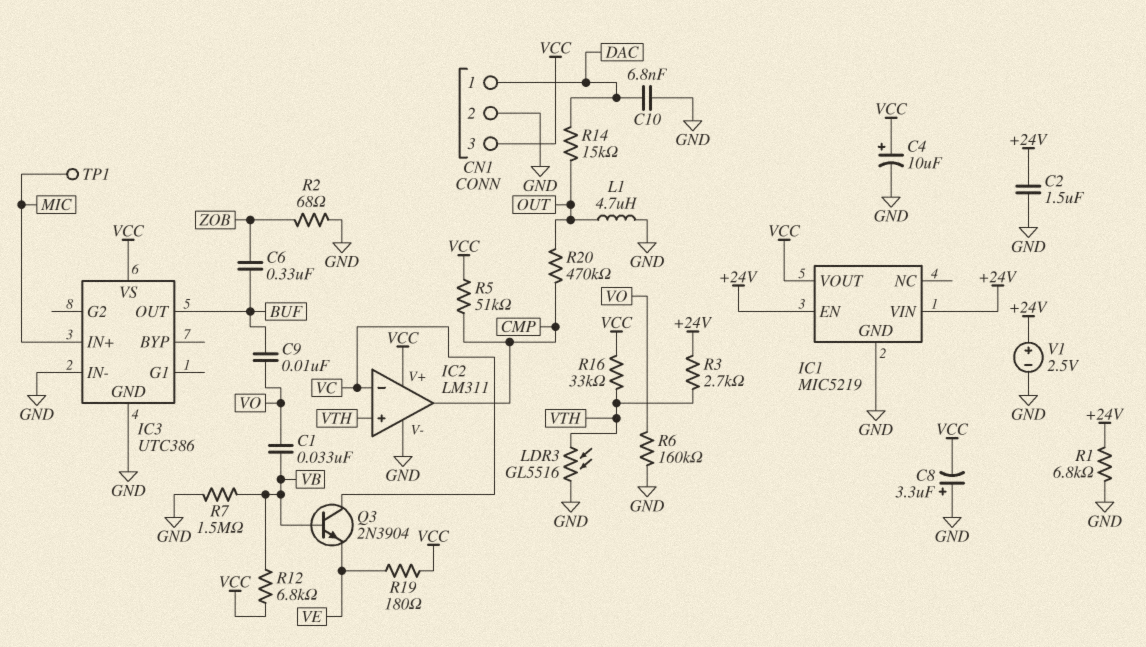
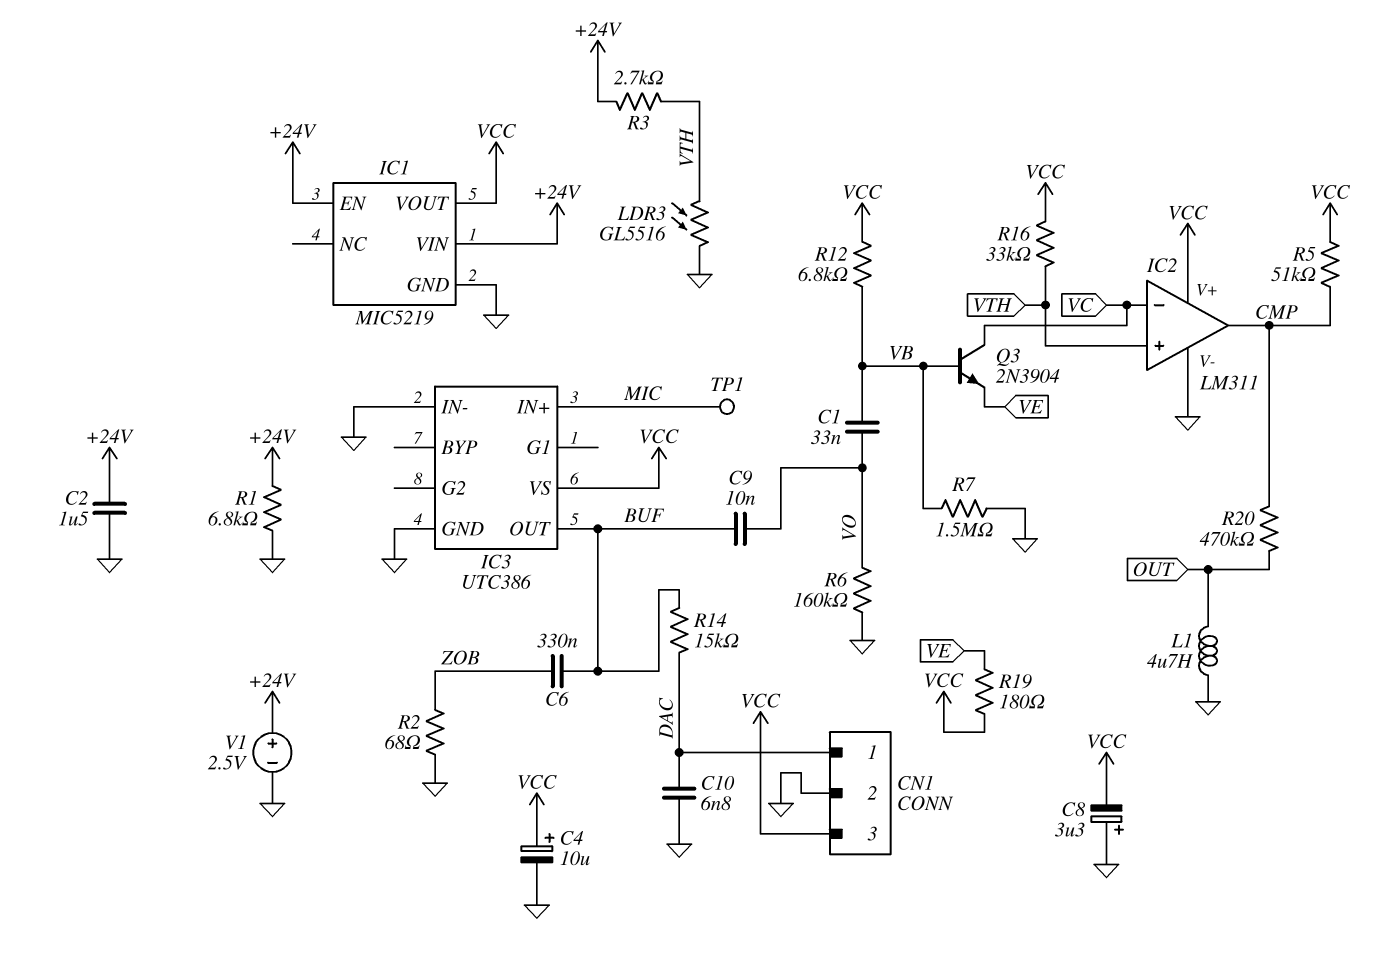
R14: 15k (DAC, OUT) -> 15k (BUF, DAC)

